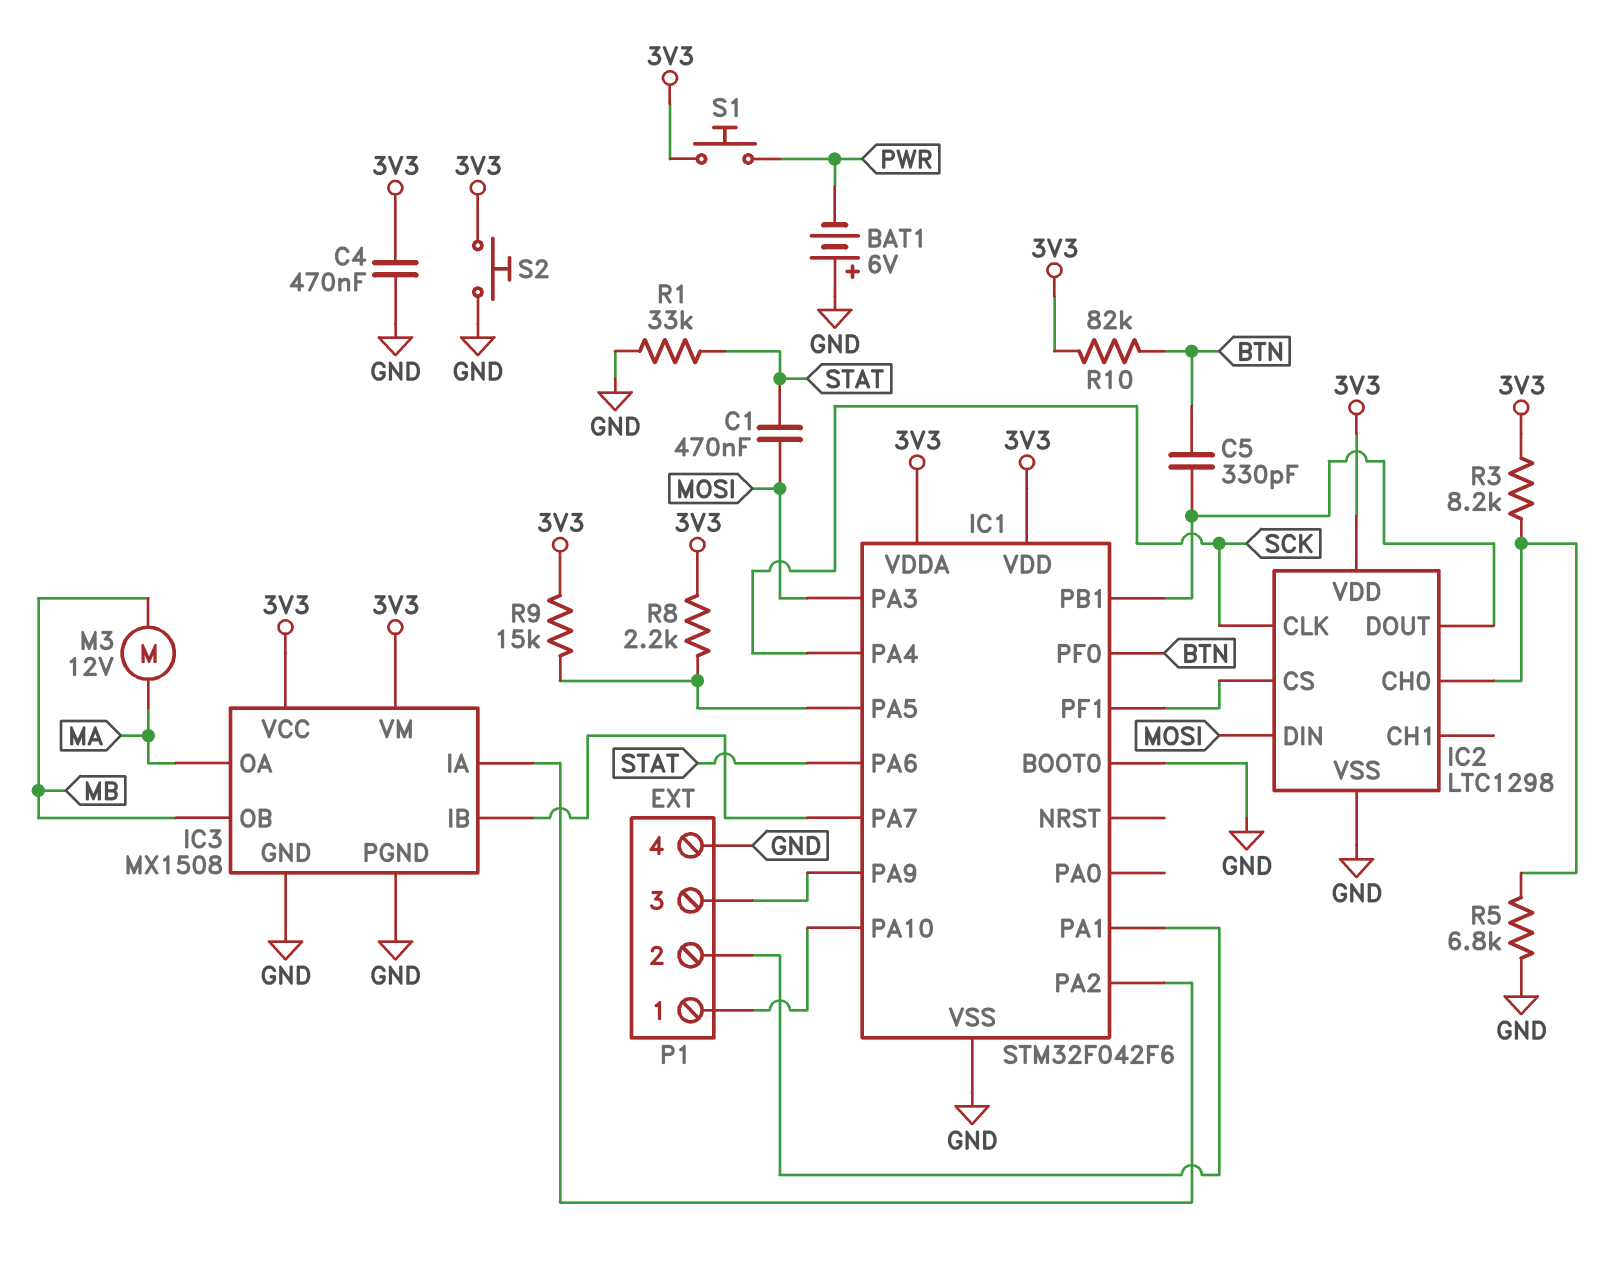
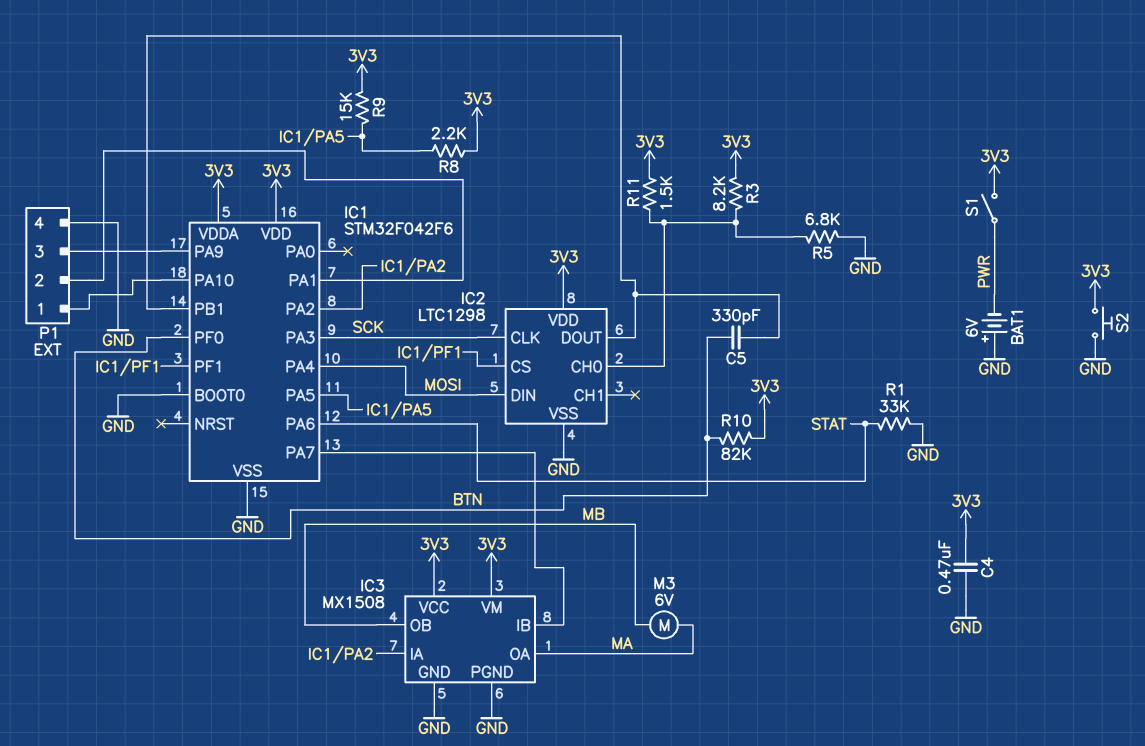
C1: 470nF (MOSI, STAT) -> none
IC1 pin PA3: MOSI -> SCK
IC1 pin PA4: SCK -> MOSI
M3: motor 12V (MA, MB) -> motor 6V (MA, MB)
R11: none -> 1.5k (3V3, IC2/CH0)
S1: button (3V3, PWR) -> switch (3V3, PWR)

